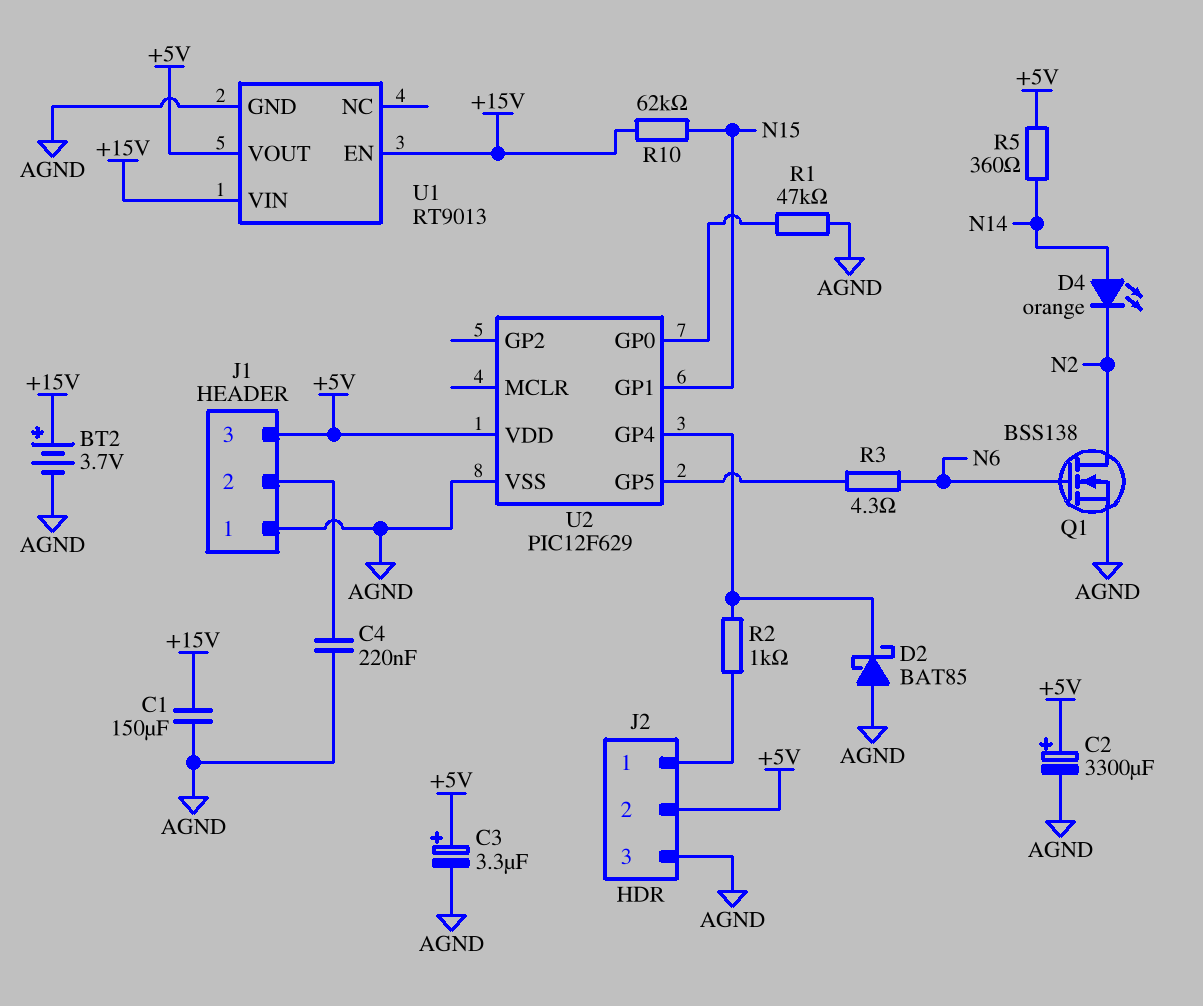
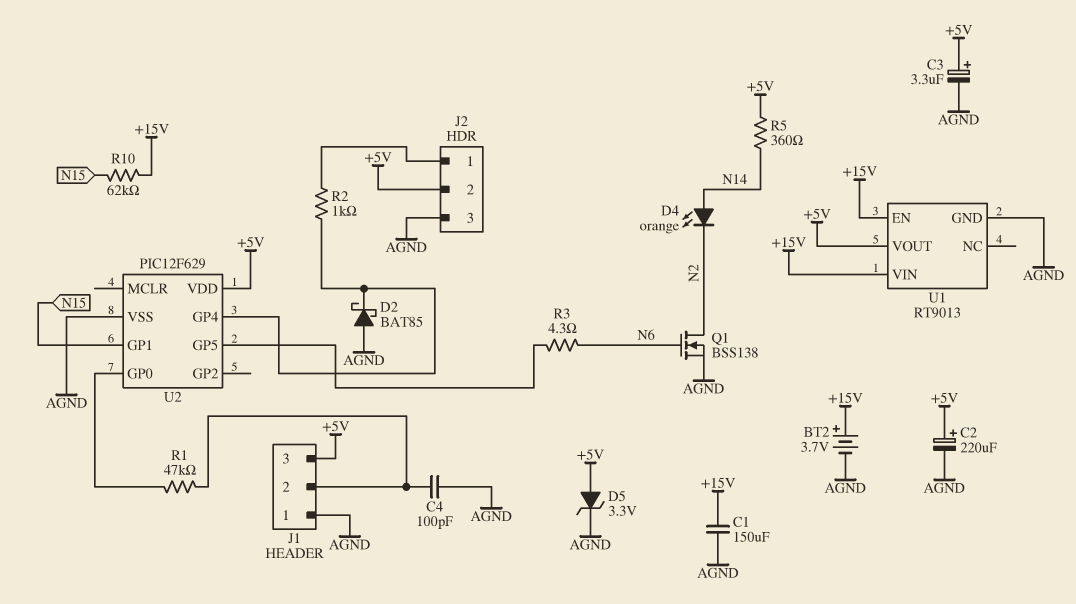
C2: 3300uF (plus +5V, minus AGND) -> 220uF (plus +5V, minus AGND)
C4: 220nF (AGND, J1/2) -> 100pF (AGND, J1/2)
D5: none -> zener 3.3V (A +5V, K AGND)
R1: 47k (AGND, U2/GP0) -> 47k (J1/2, U2/GP0)

